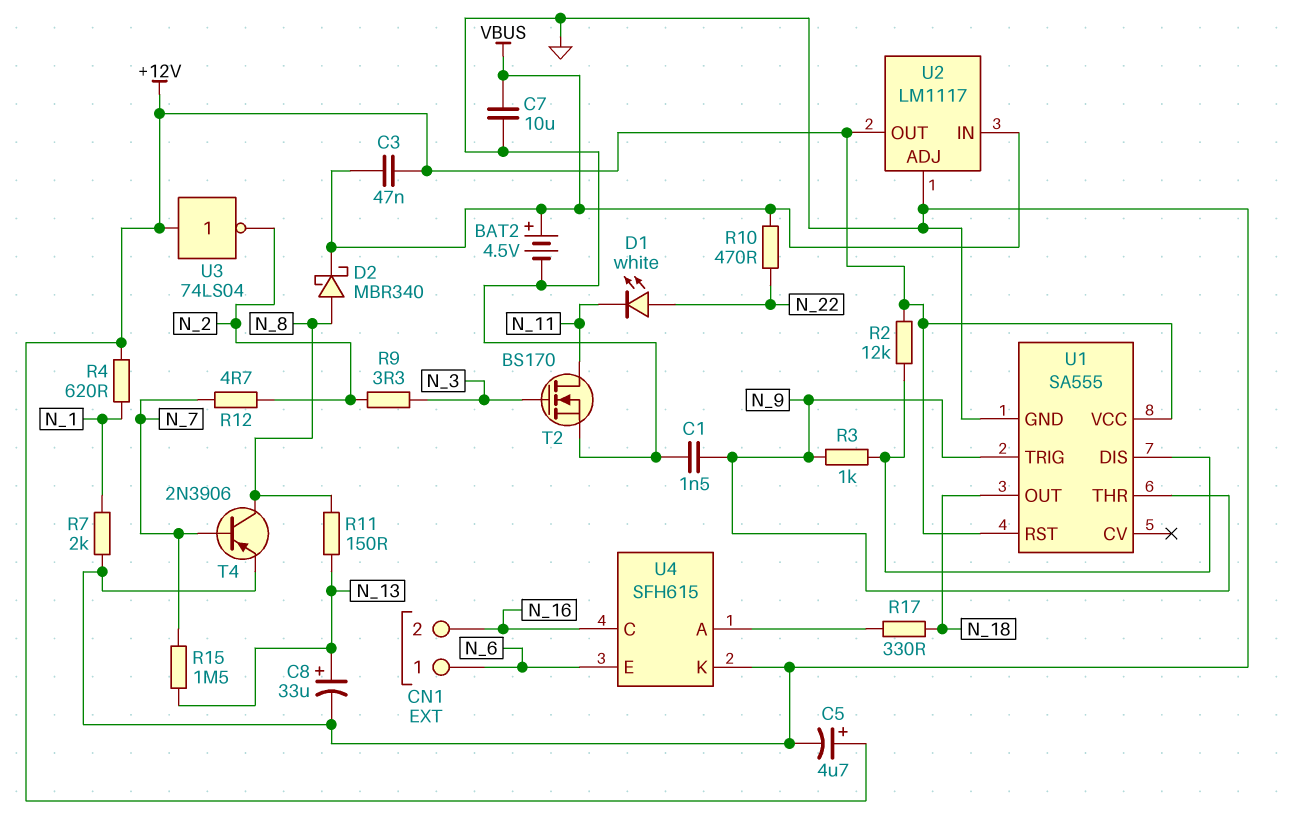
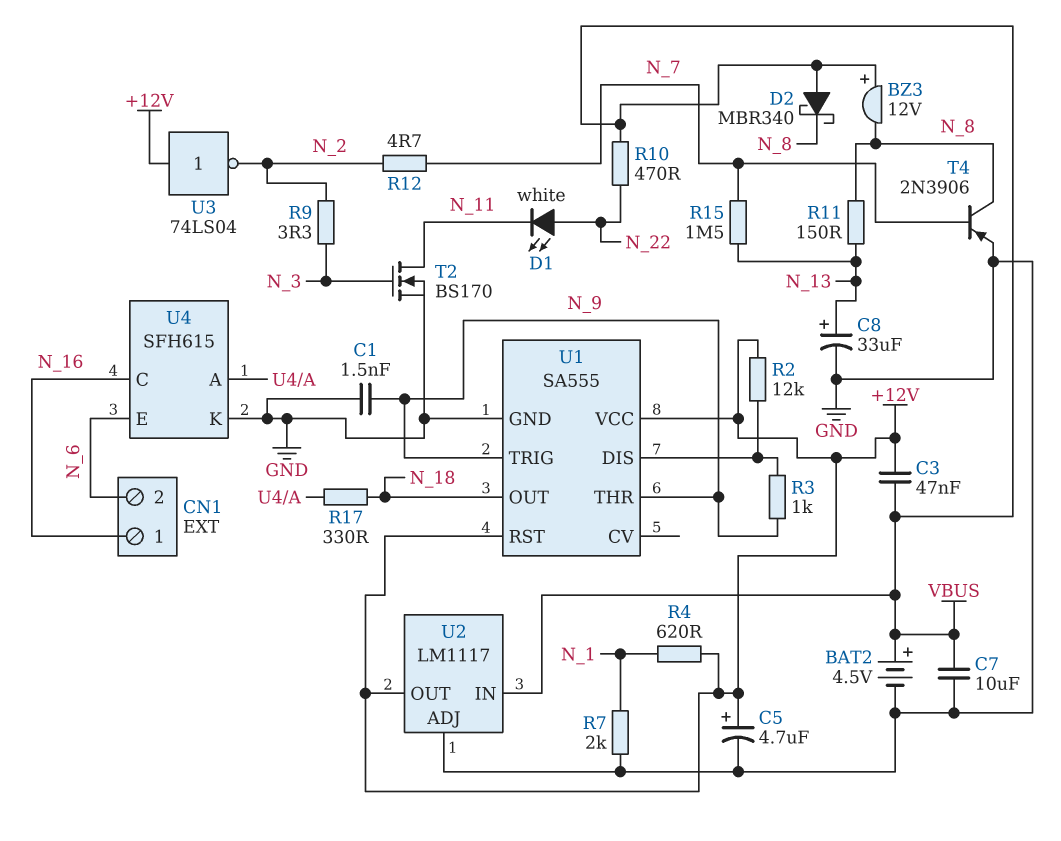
BZ3: none -> buzzer 12V (plus VBUS, minus N_8)
CN1 pin 1: N_6 -> N_16
CN1 pin 2: N_16 -> N_6
D2: schottky MBR340 (A N_8, K VBUS) -> schottky MBR340 (A VBUS, K N_8)

